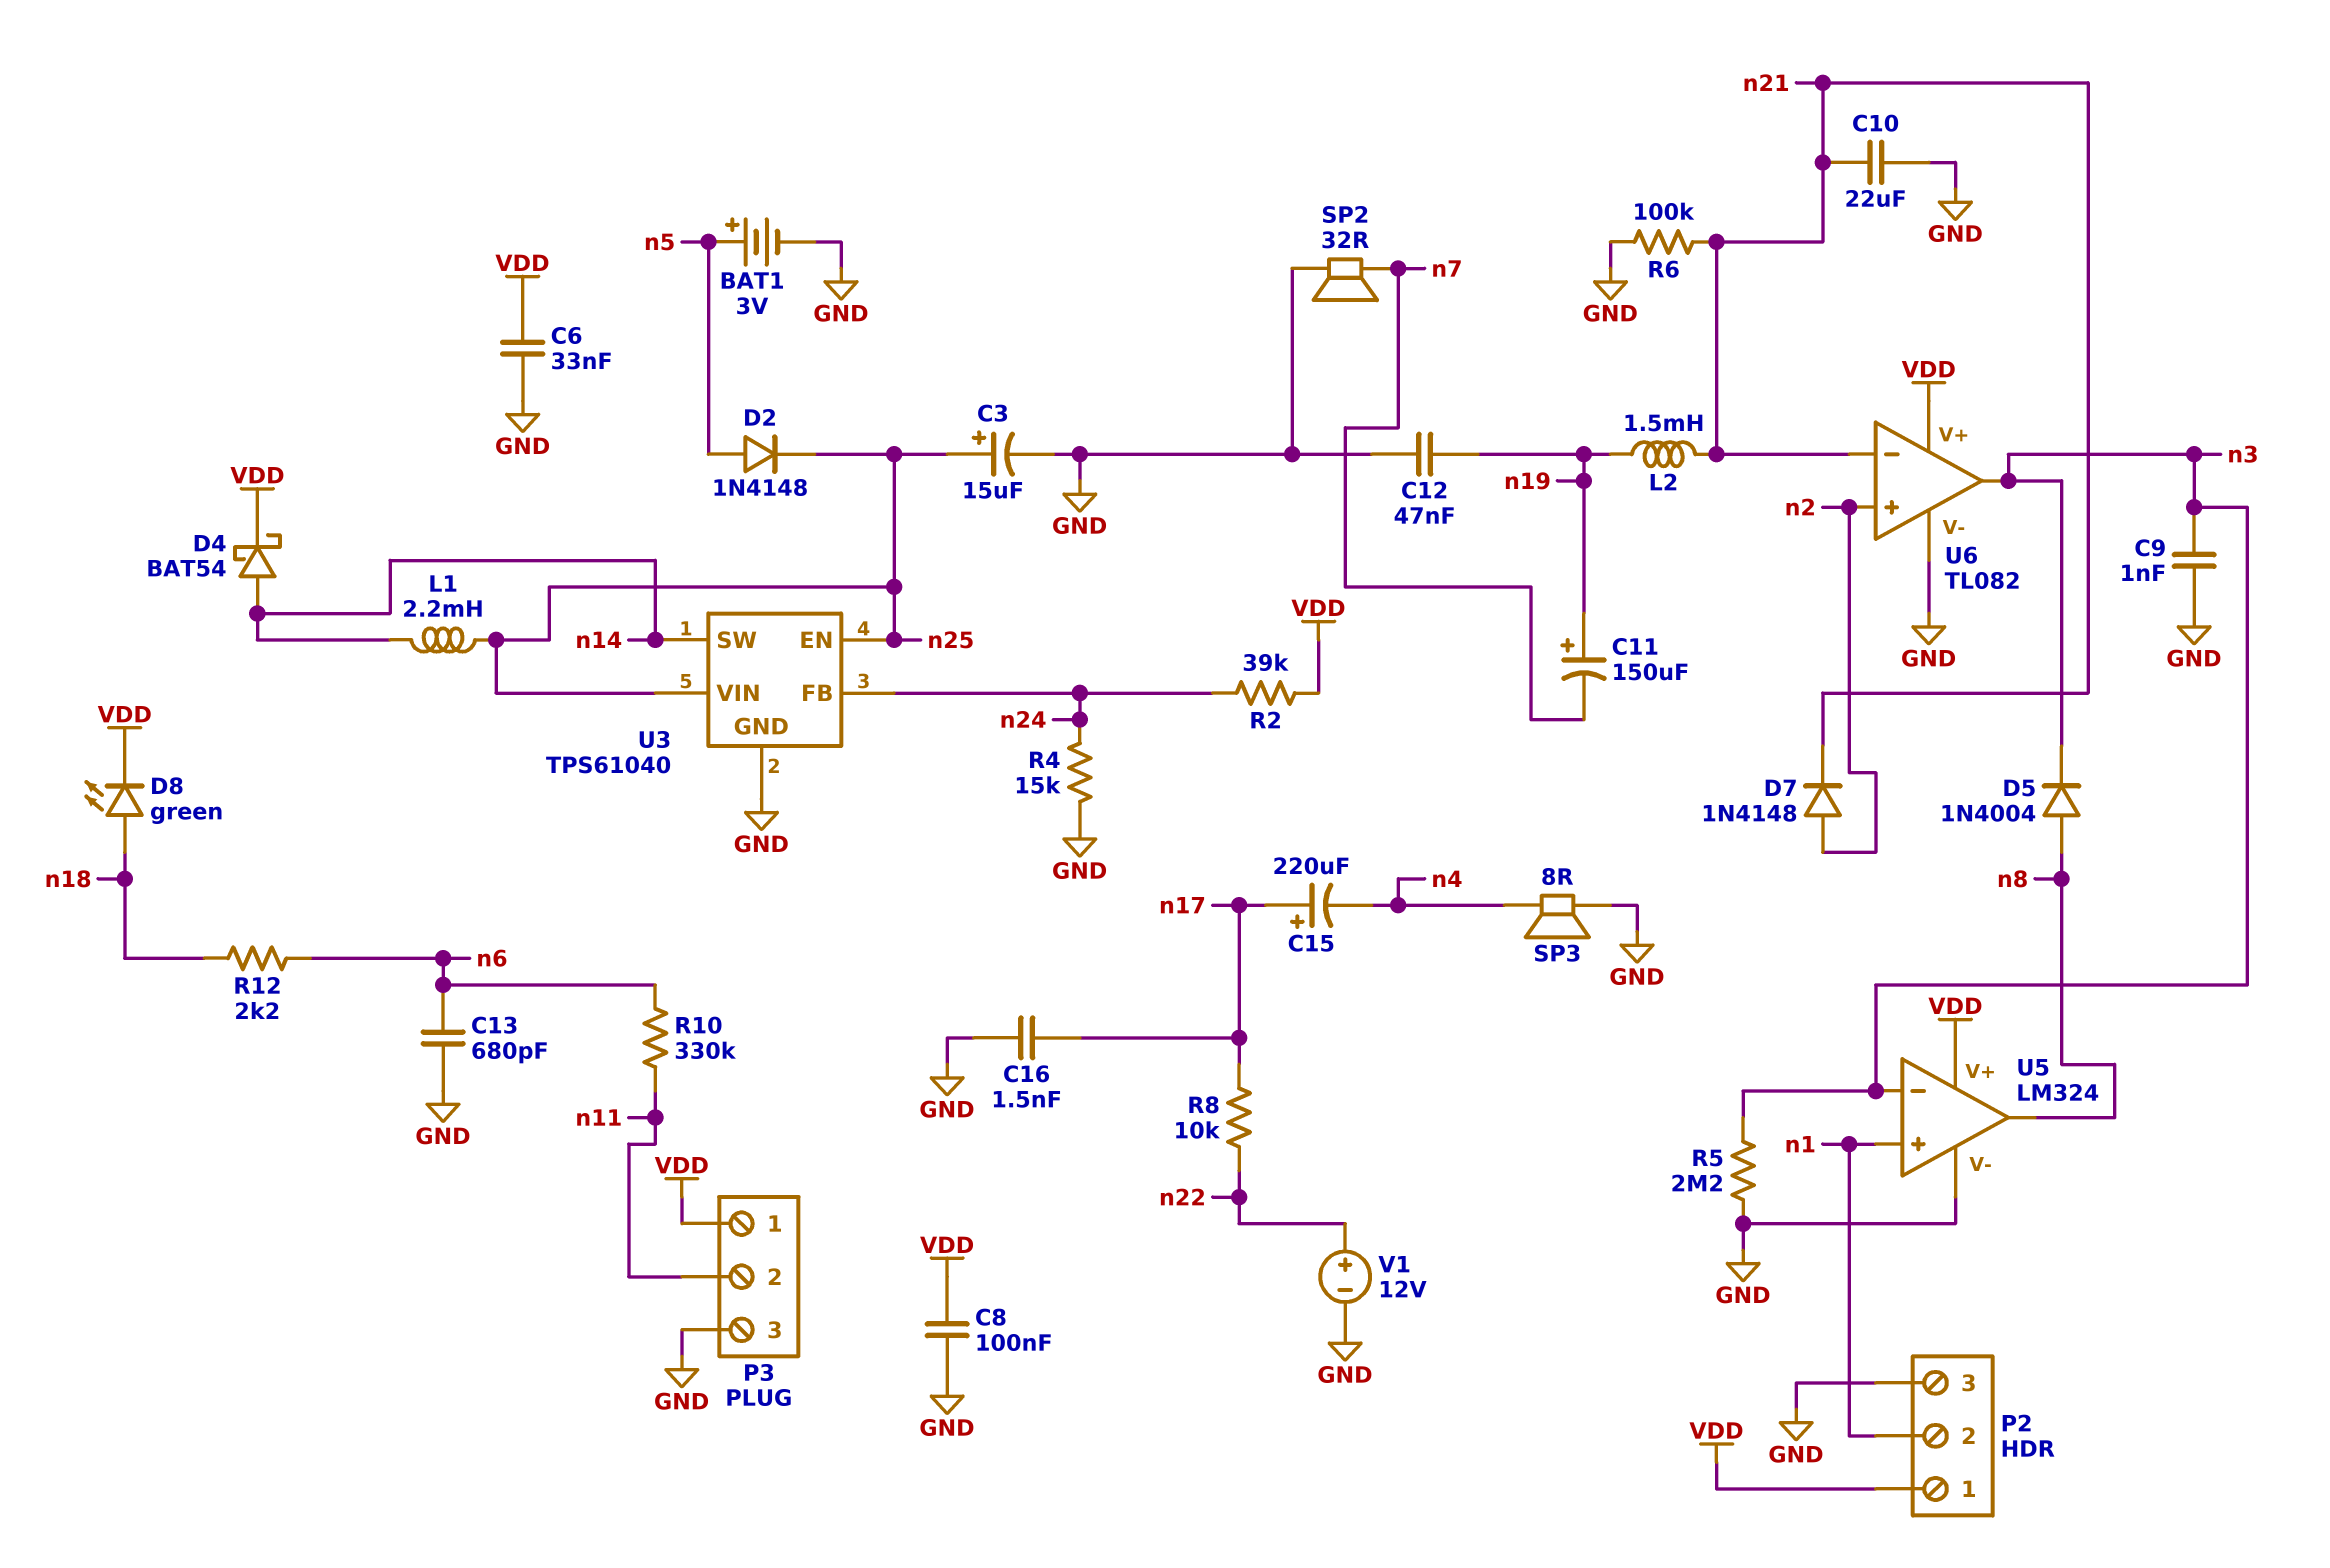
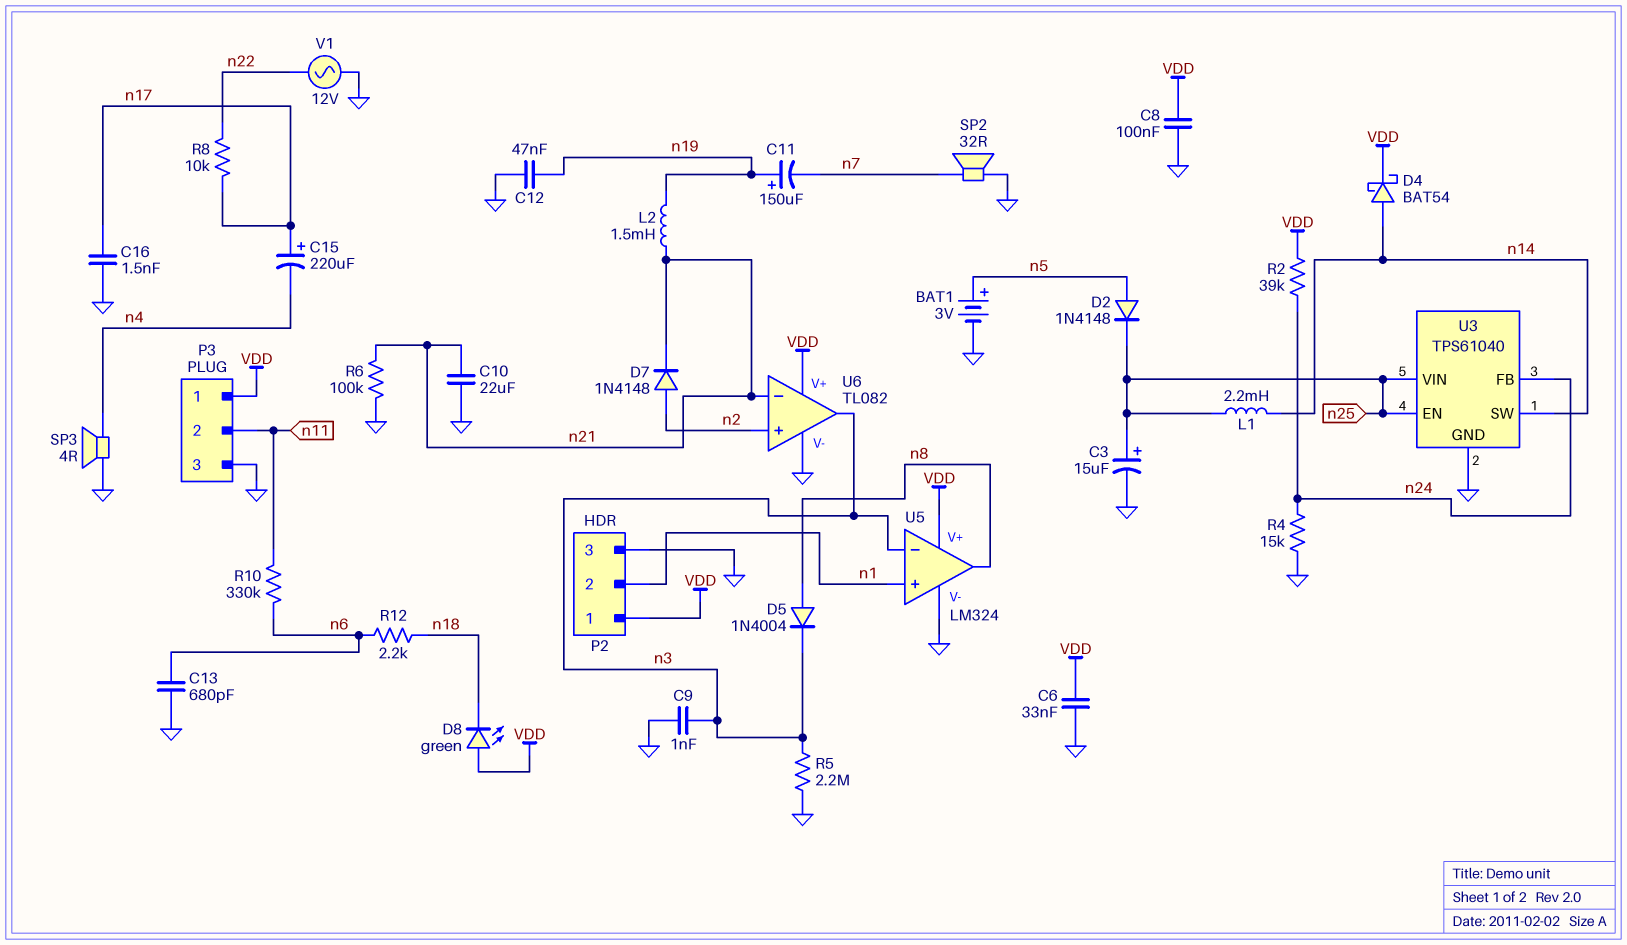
D8: LED green (A n18, K VDD) -> LED green (A VDD, K n18)
SP3: speaker 8R (GND, n4) -> speaker 4R (GND, n4)
V1: 12V (plus n22, minus GND) -> AC 12V (GND, n22)

